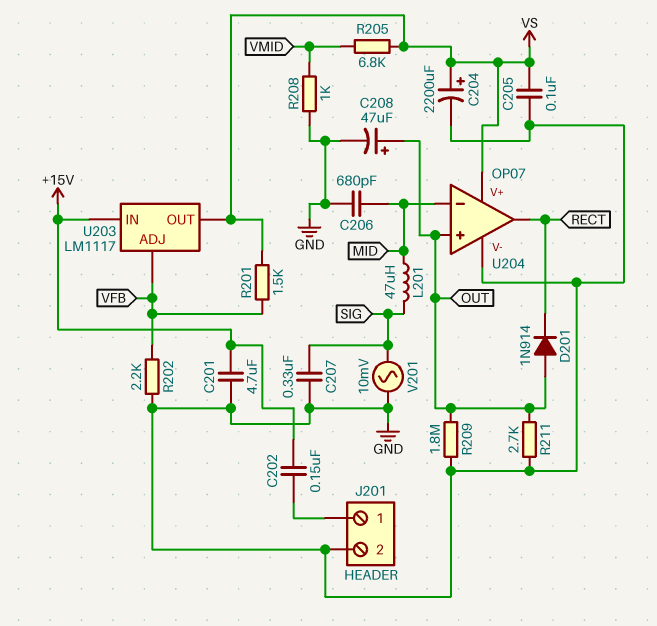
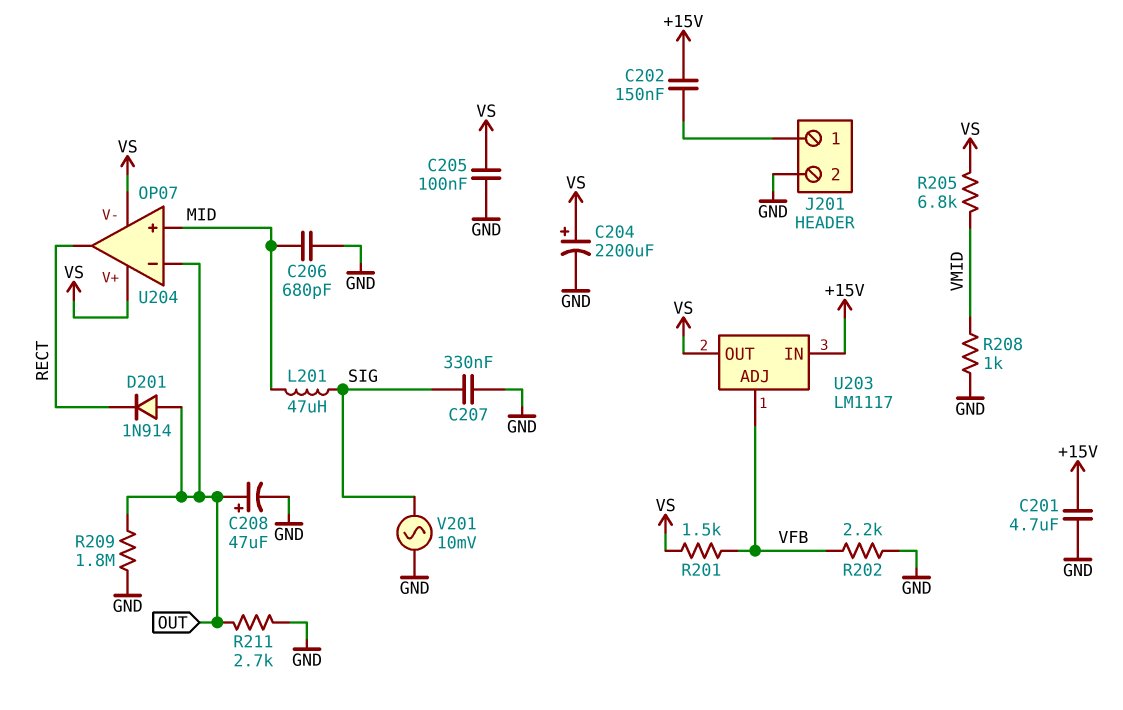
U204 pin V-: GND -> VS
U204 pin in+: OUT -> MID
U204 pin in-: MID -> OUT

